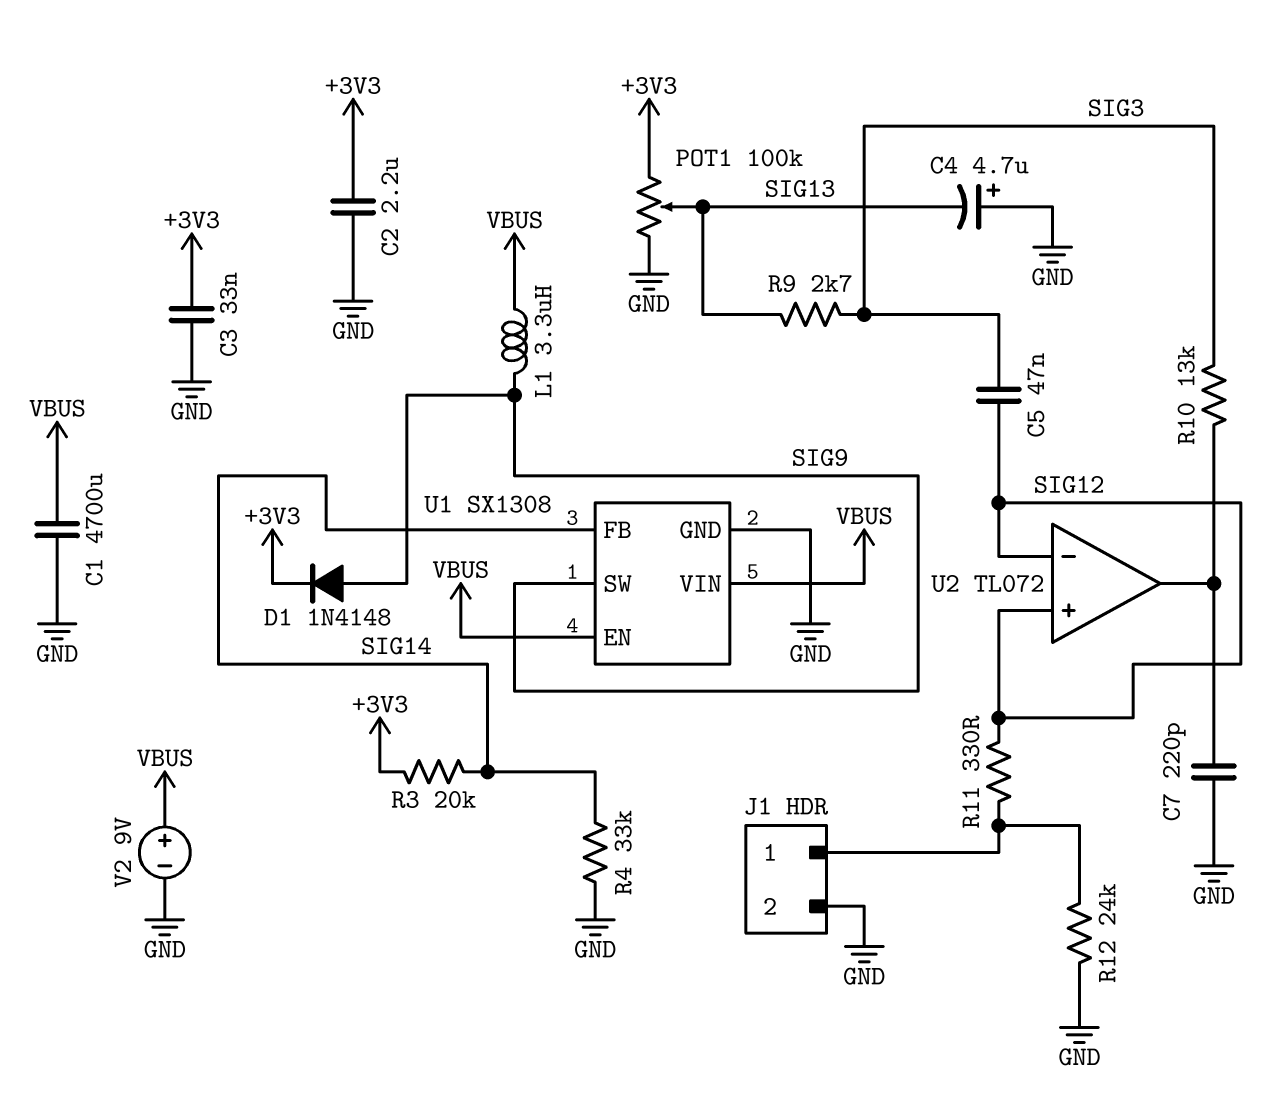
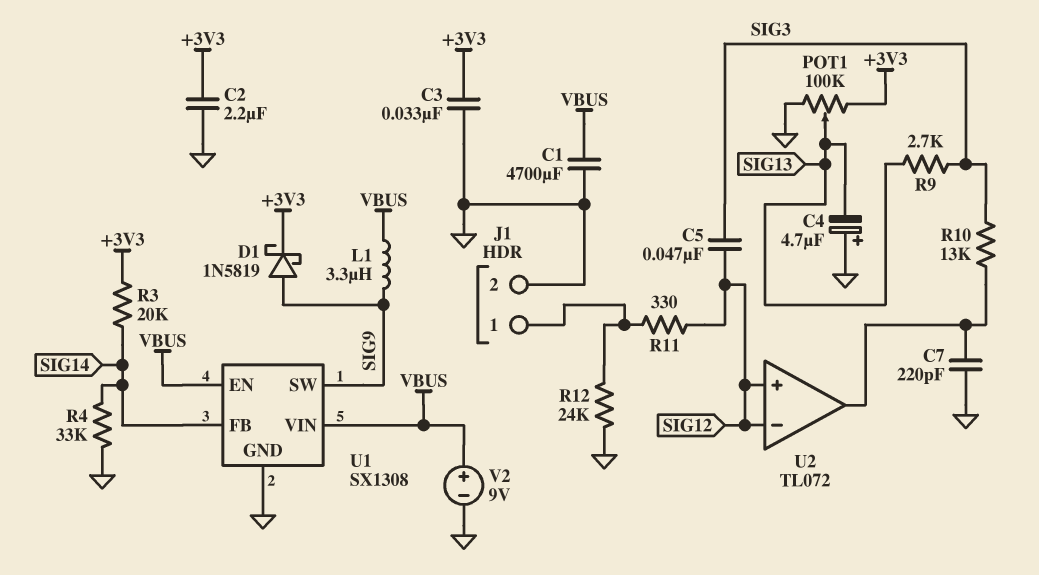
D1: diode 1N4148 (A SIG9, K +3V3) -> schottky 1N5819 (A SIG9, K +3V3)

